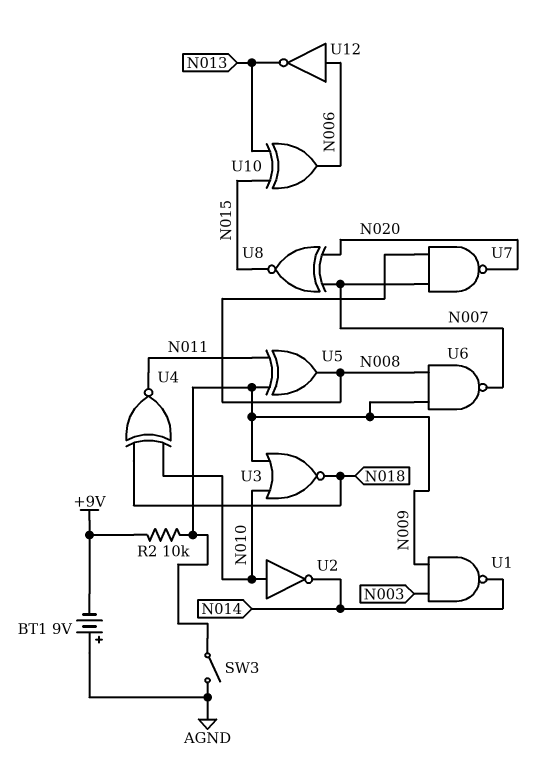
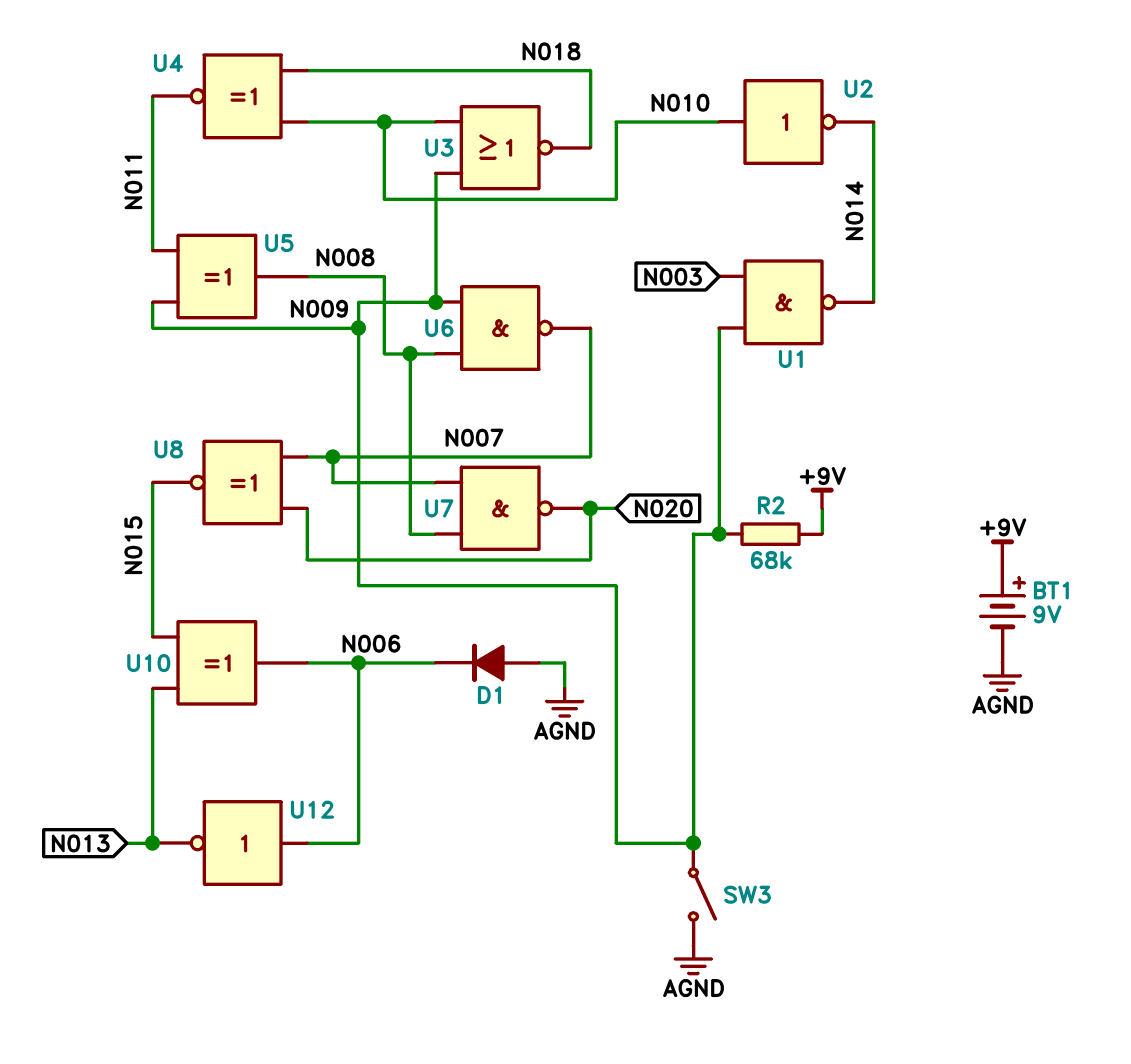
BT1: 9V (plus AGND, minus +9V) -> 9V (plus +9V, minus AGND)
D1: none -> diode (A AGND, K N006)
R2: 10k (+9V, N009) -> 68k (+9V, N009)

